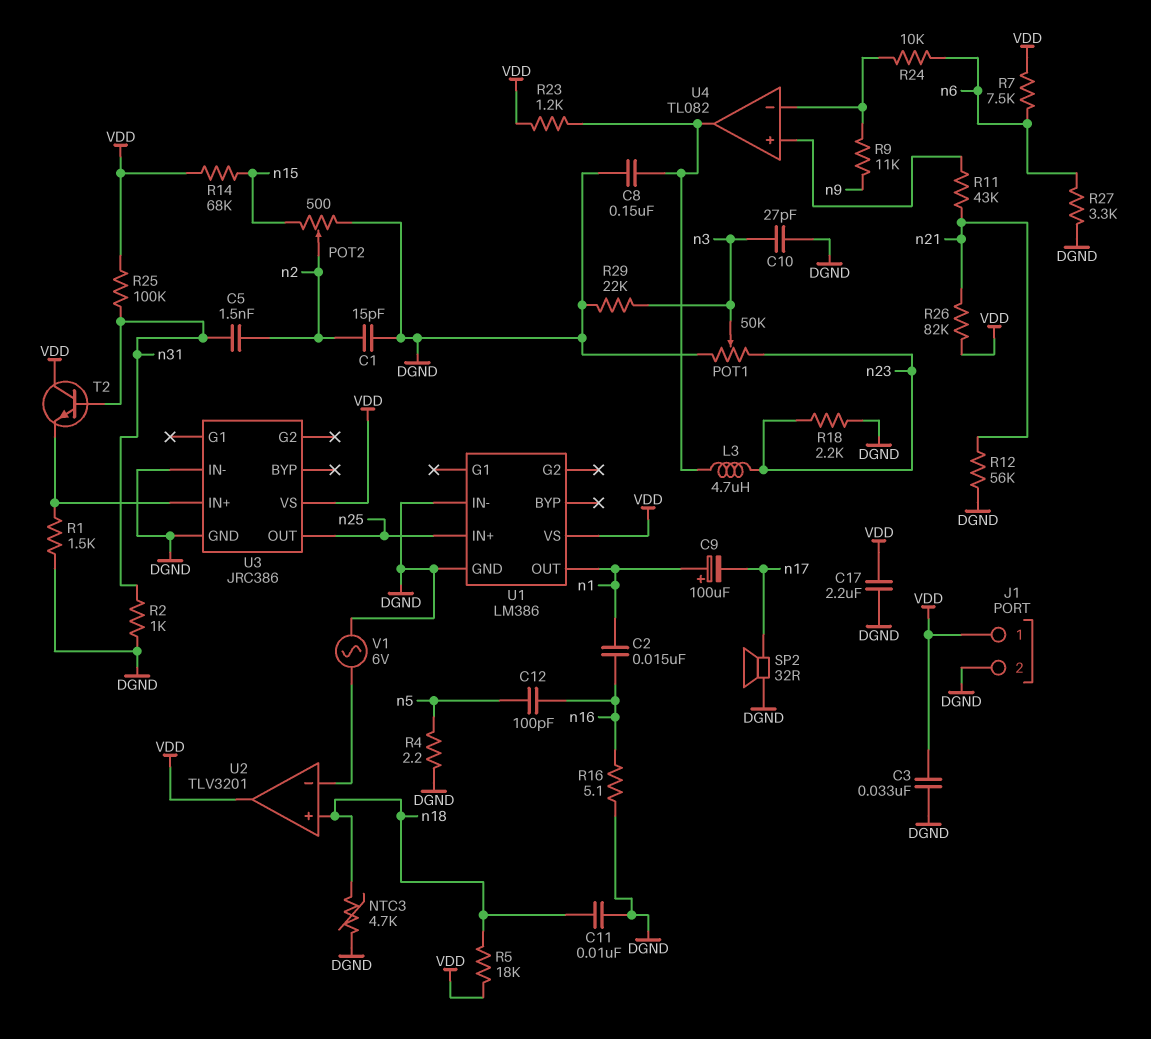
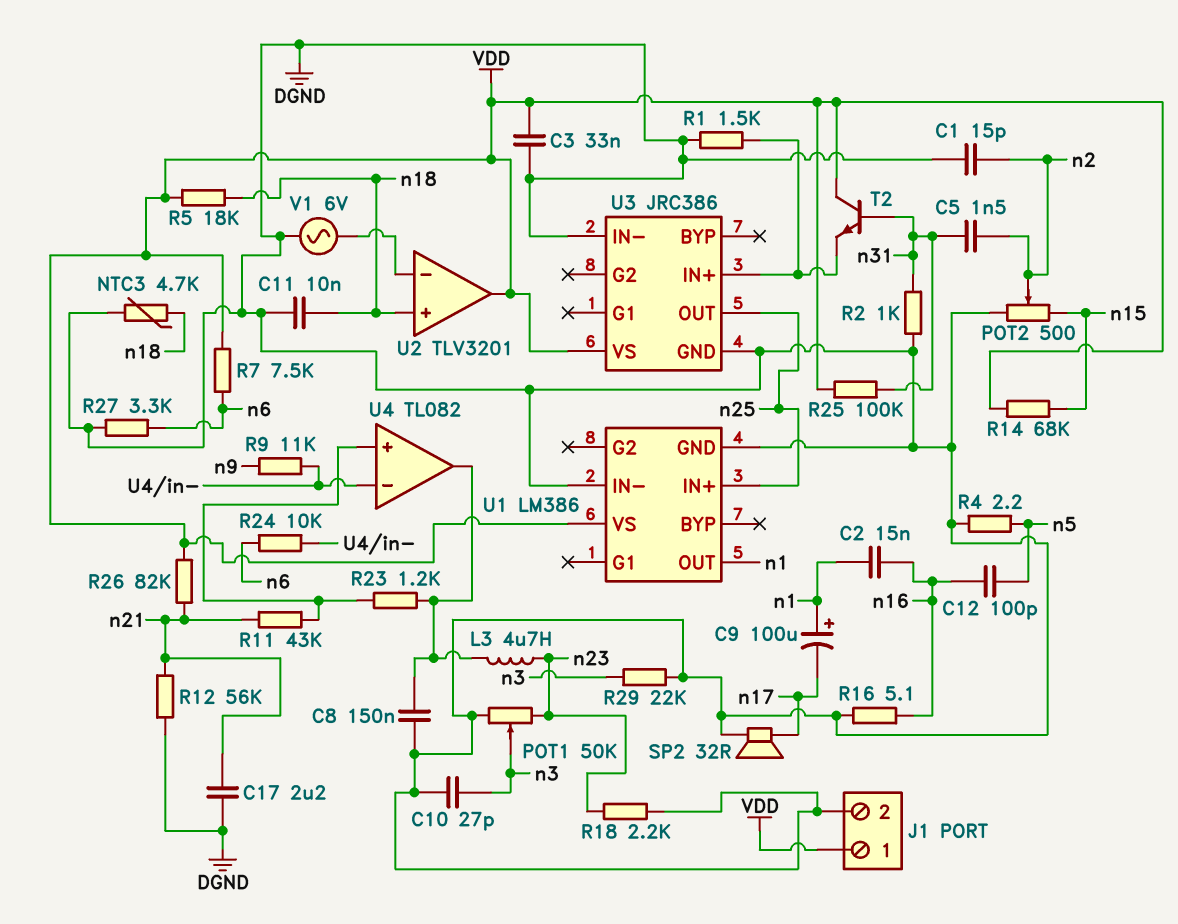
C17: 2.2uF (DGND, VDD) -> 2.2uF (DGND, n21)
R23: 1.2k (U4/out, VDD) -> 1.2k (U4/in+, U4/out)

